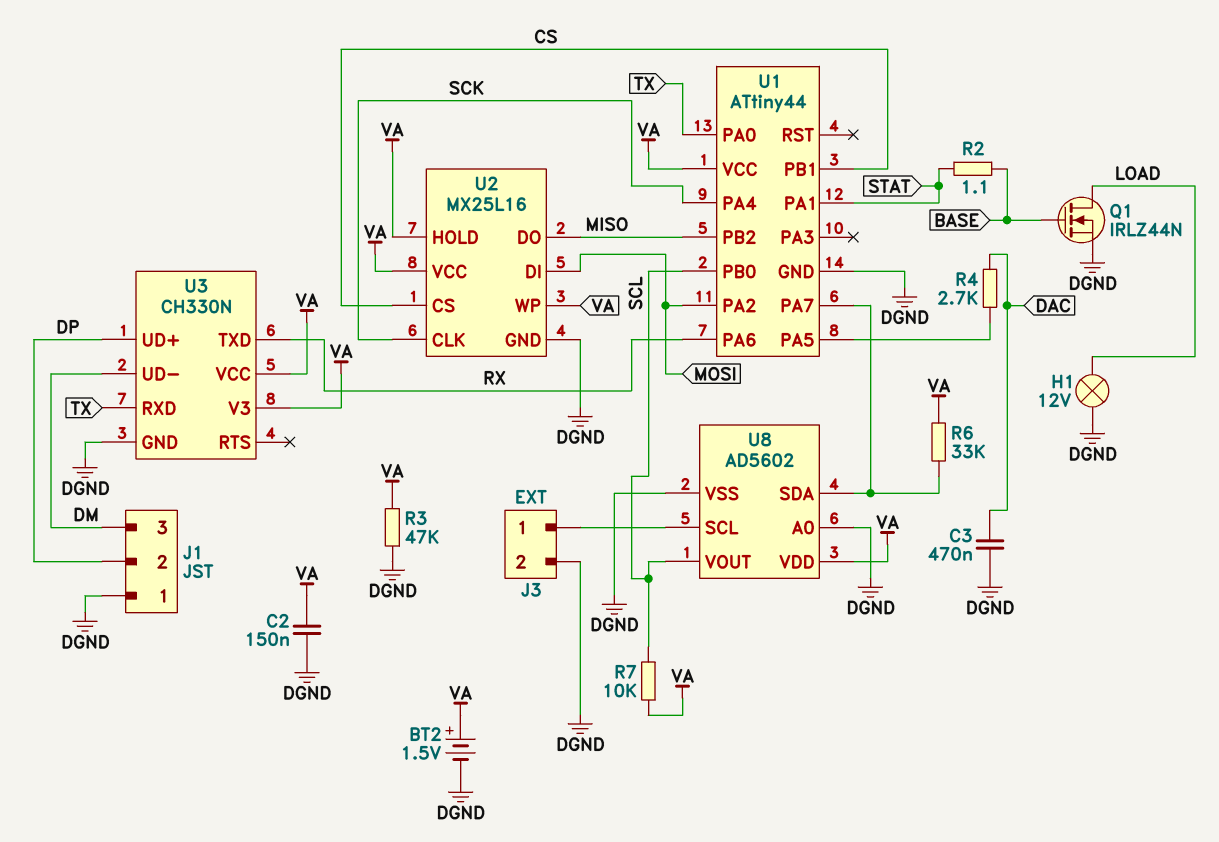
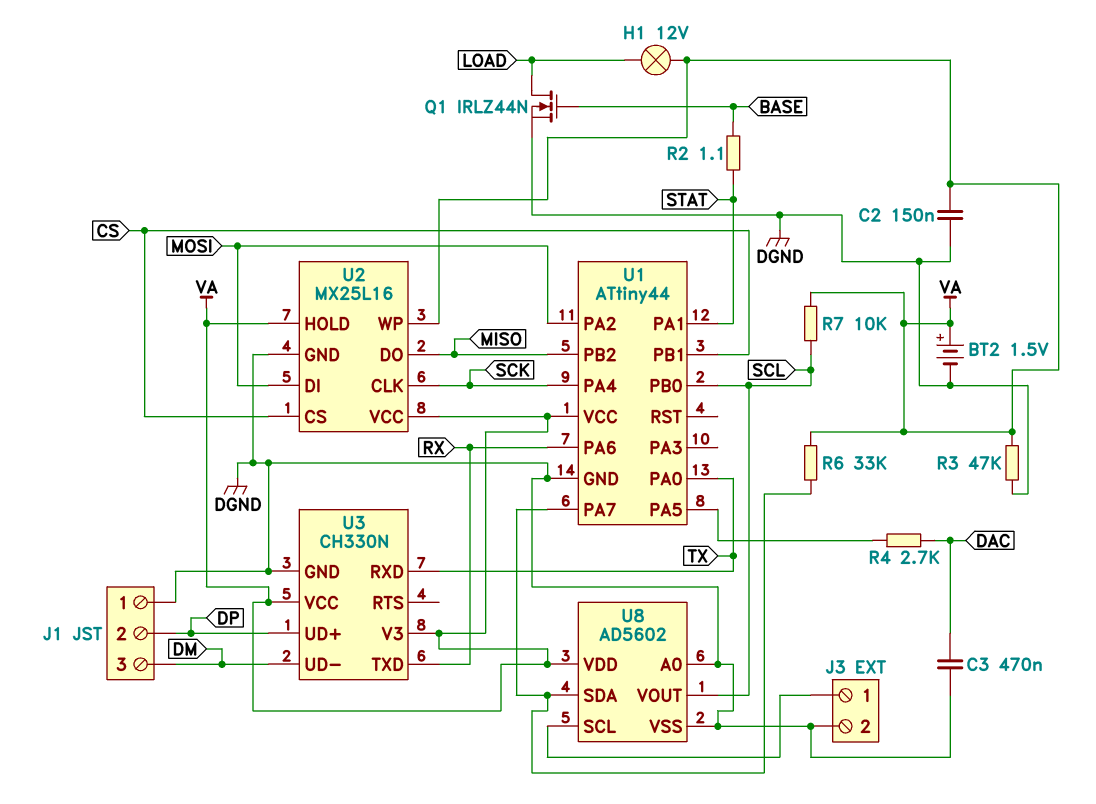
H1: lamp 12V (DGND, LOAD) -> lamp 12V (LOAD, VA)

